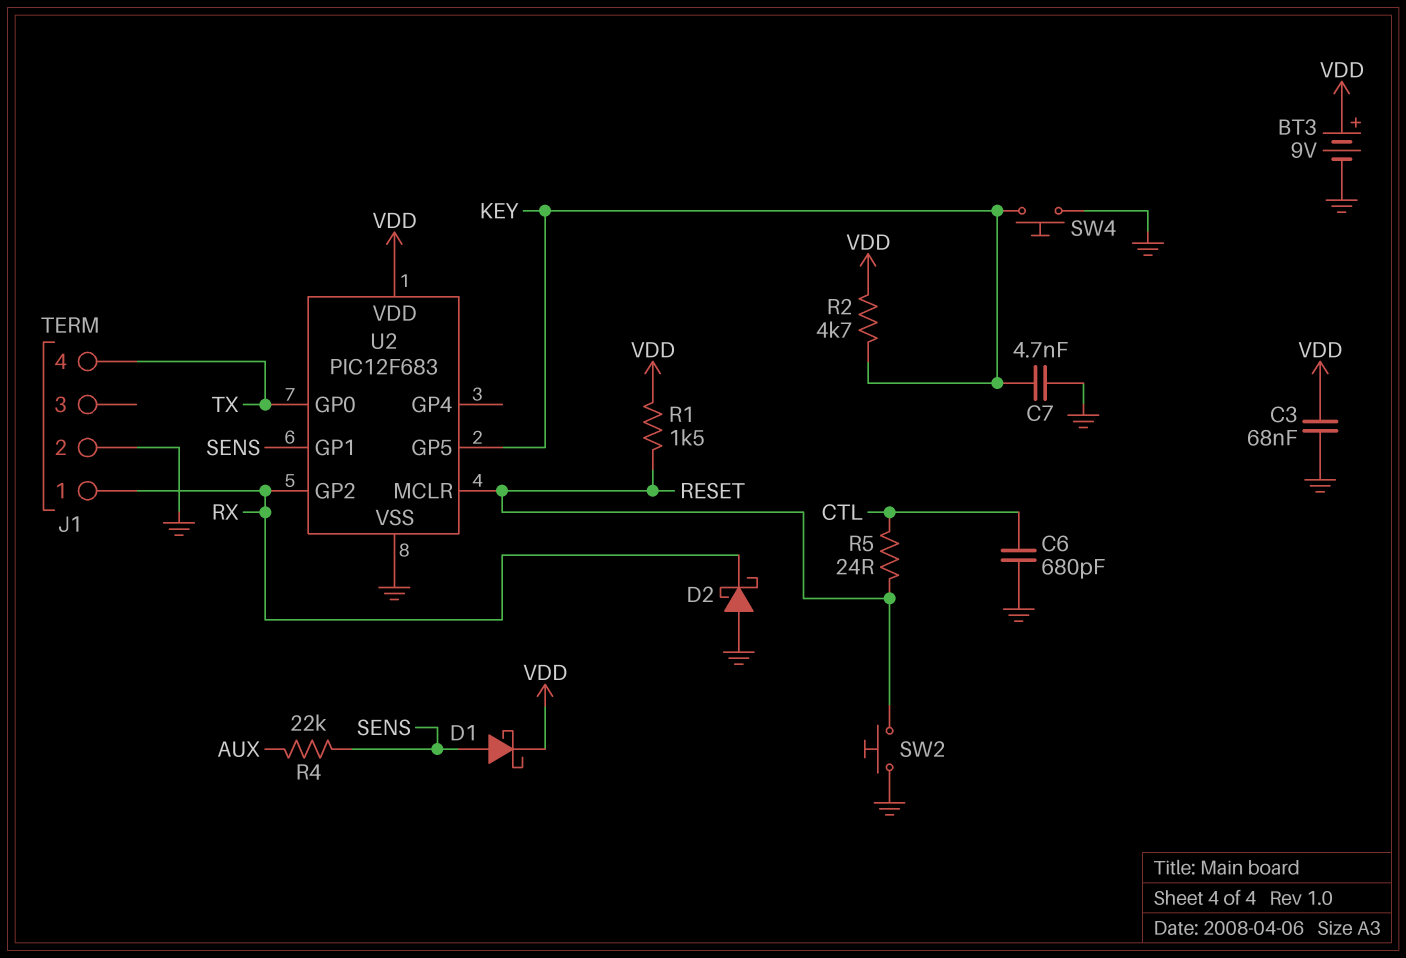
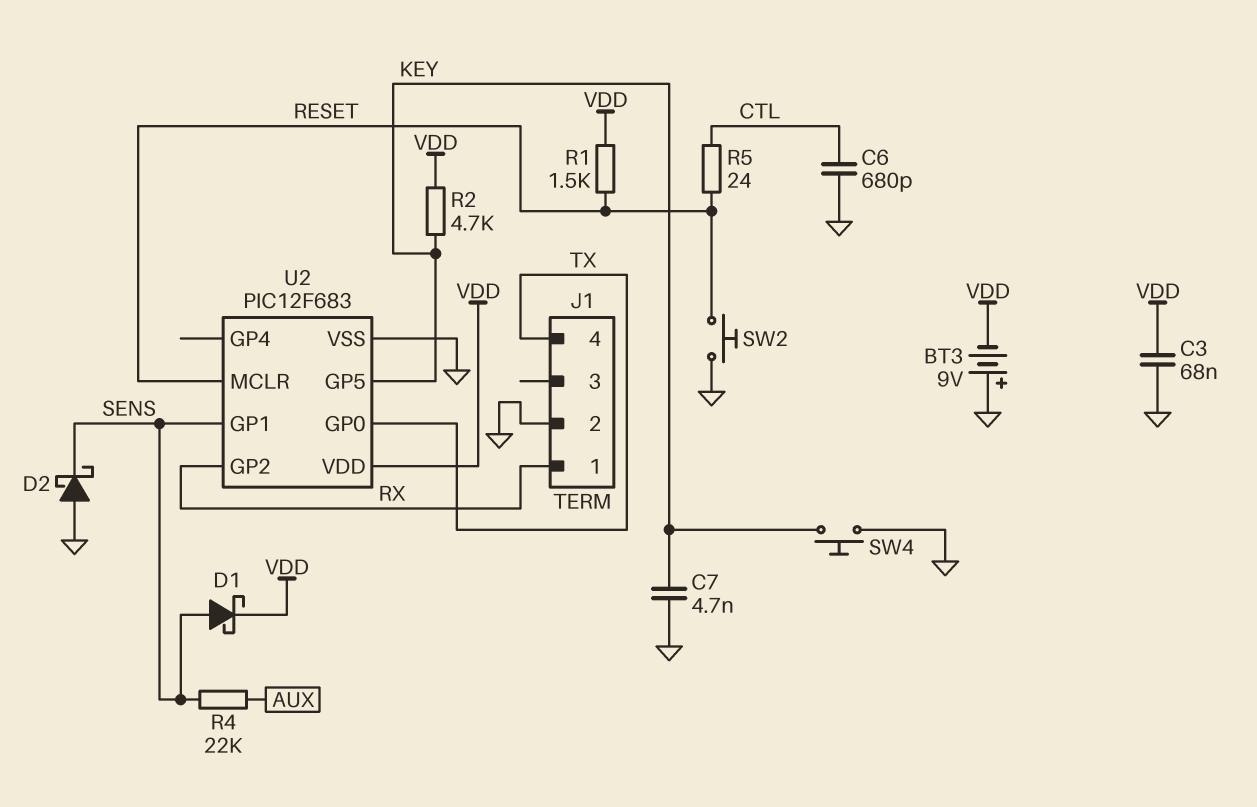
BT3: 9V (plus VDD, minus GND) -> 9V (plus GND, minus VDD)
D2: schottky (A GND, K RX) -> schottky (A GND, K SENS)

